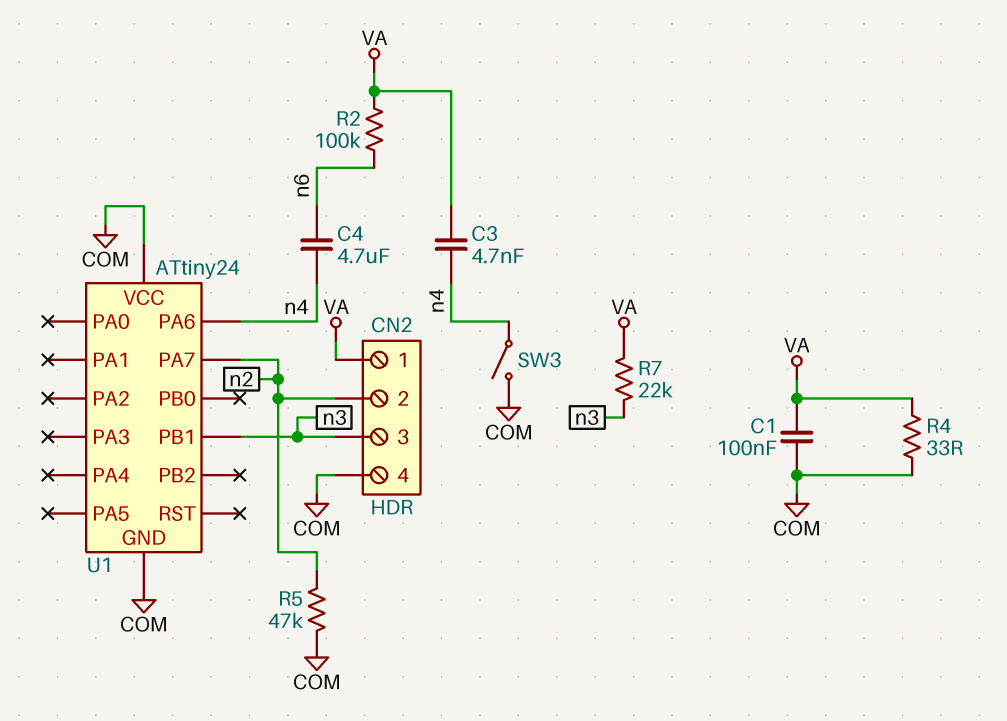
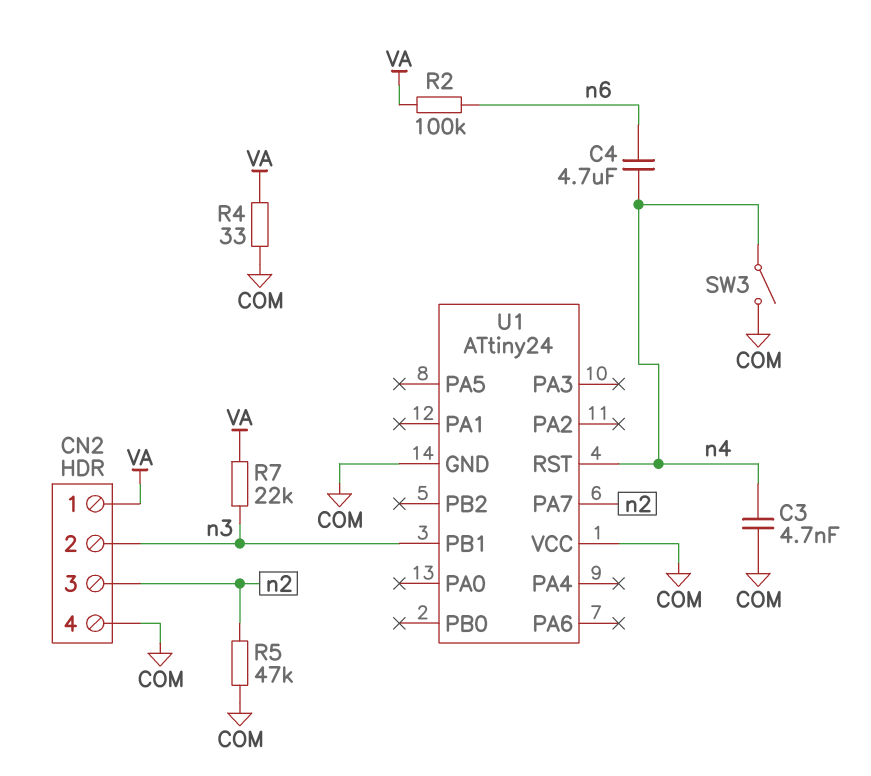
C1: 100nF (COM, VA) -> none
C3: 4.7nF (VA, n4) -> 4.7nF (COM, n4)
CN2 pin 2: n2 -> n3
CN2 pin 3: n3 -> n2
U1 pin PA6: n4 -> none
U1 pin RST: none -> n4

